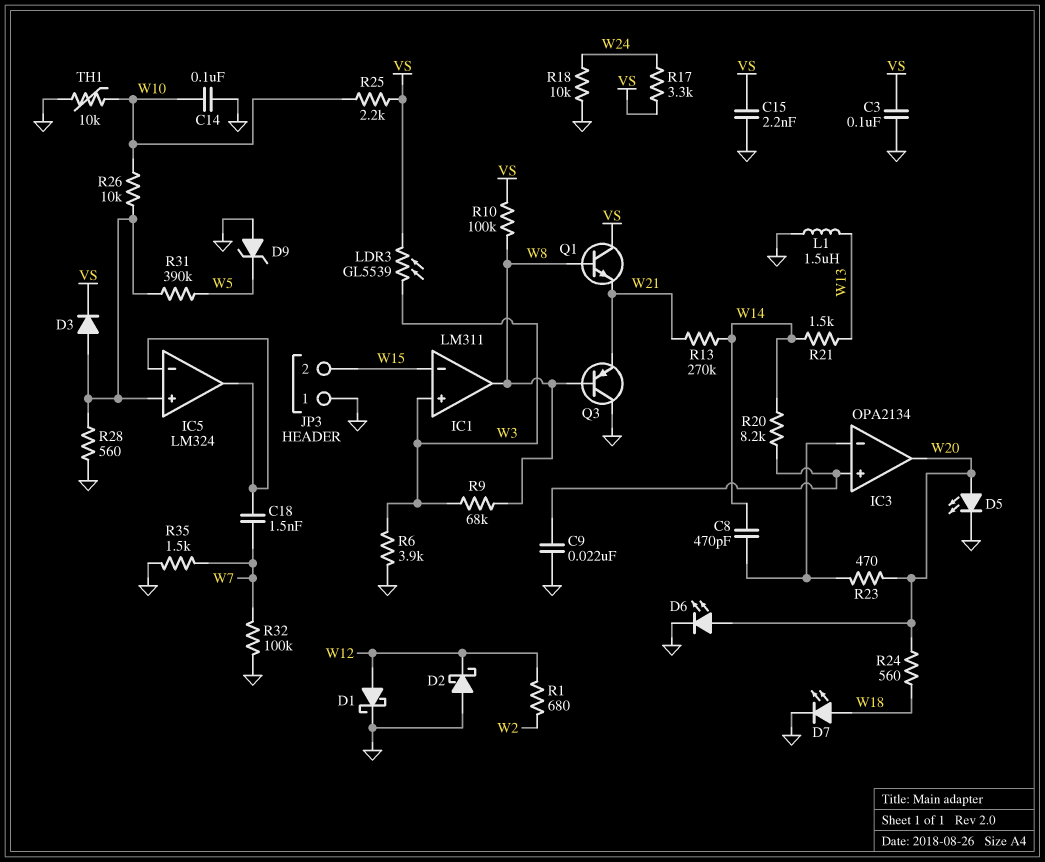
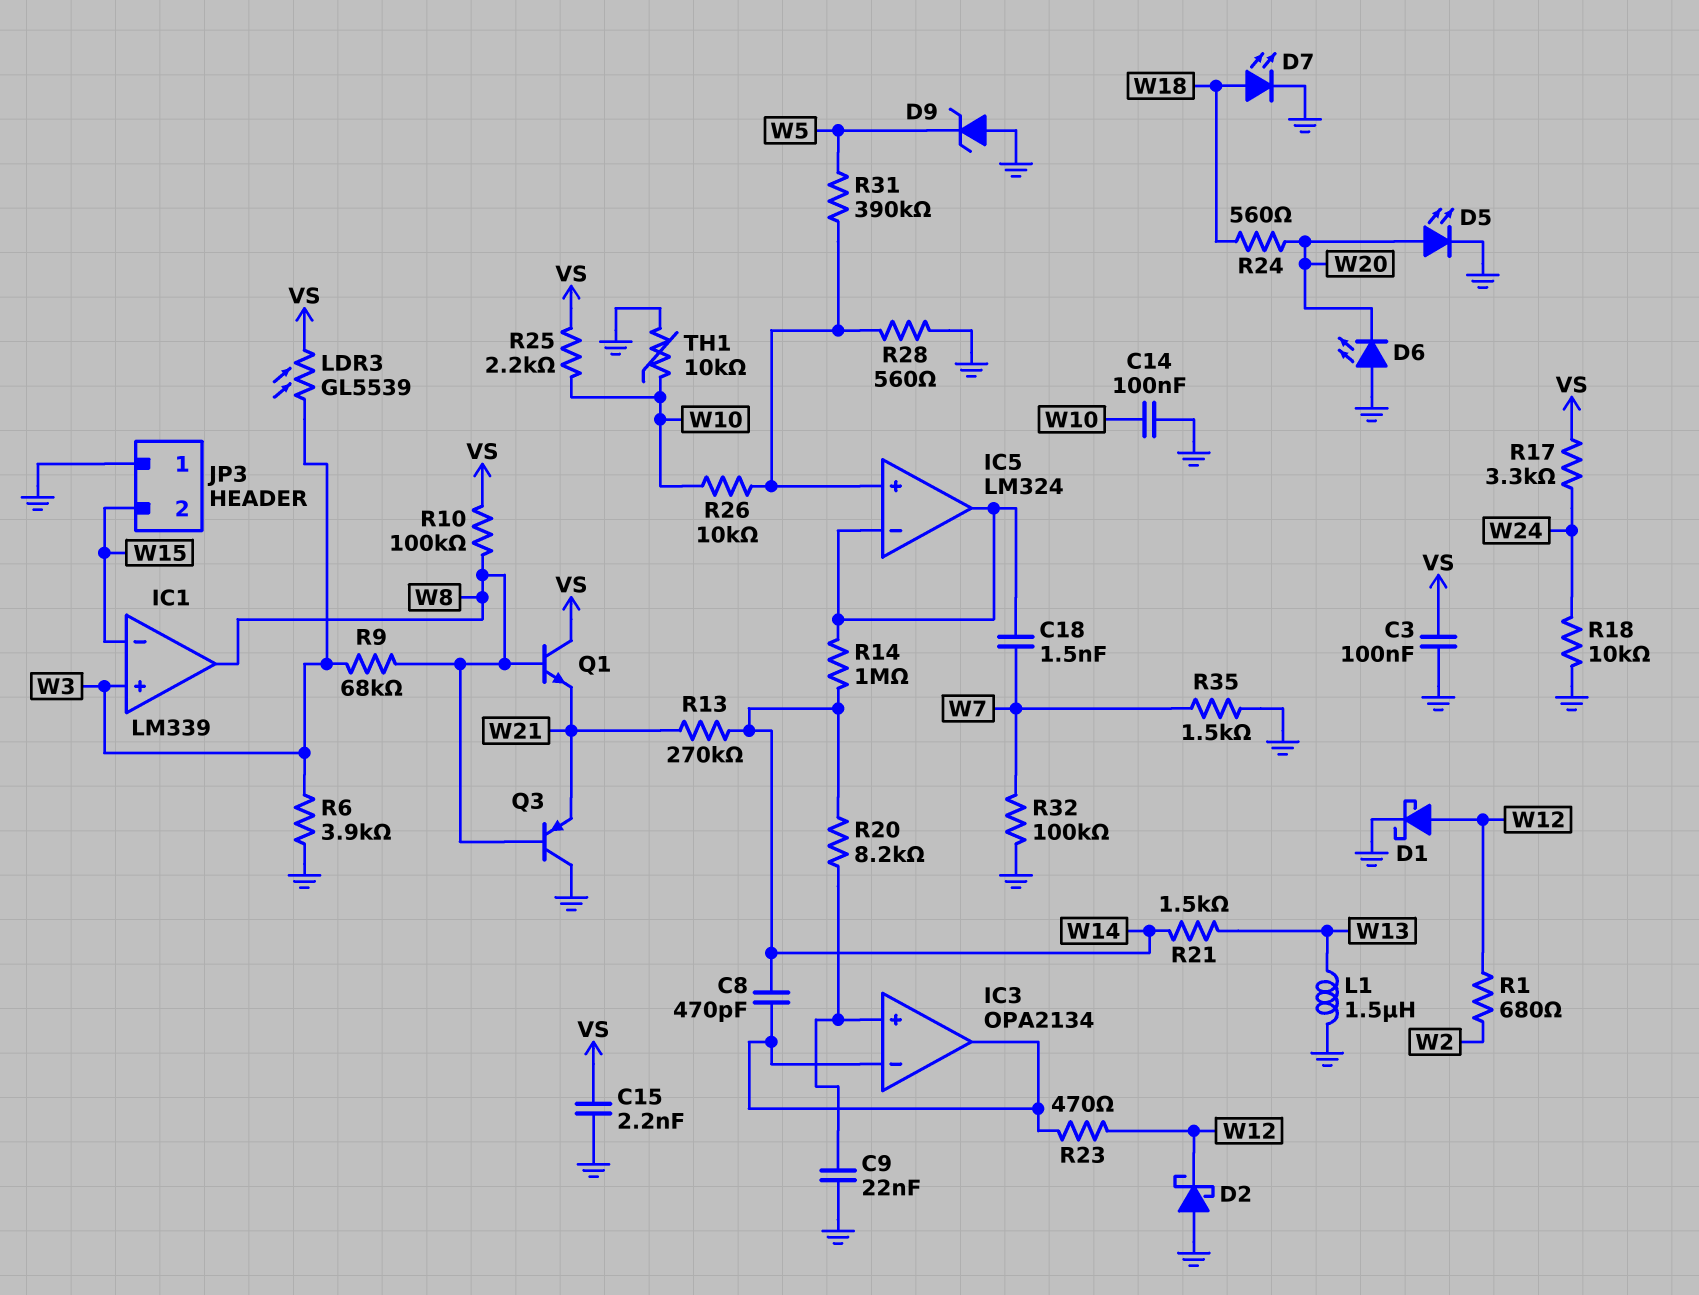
D3: diode (A IC5/in+, K VS) -> none
D6: LED (A W20, K GND) -> LED (A GND, K W20)
IC1: LM311 -> LM339
IC3 pin out: W20 -> IC3/in-
R14: none -> 1M (IC5/in-, W14)
R23: 470 (IC3/in-, W20) -> 470 (IC3/in-, W12)

